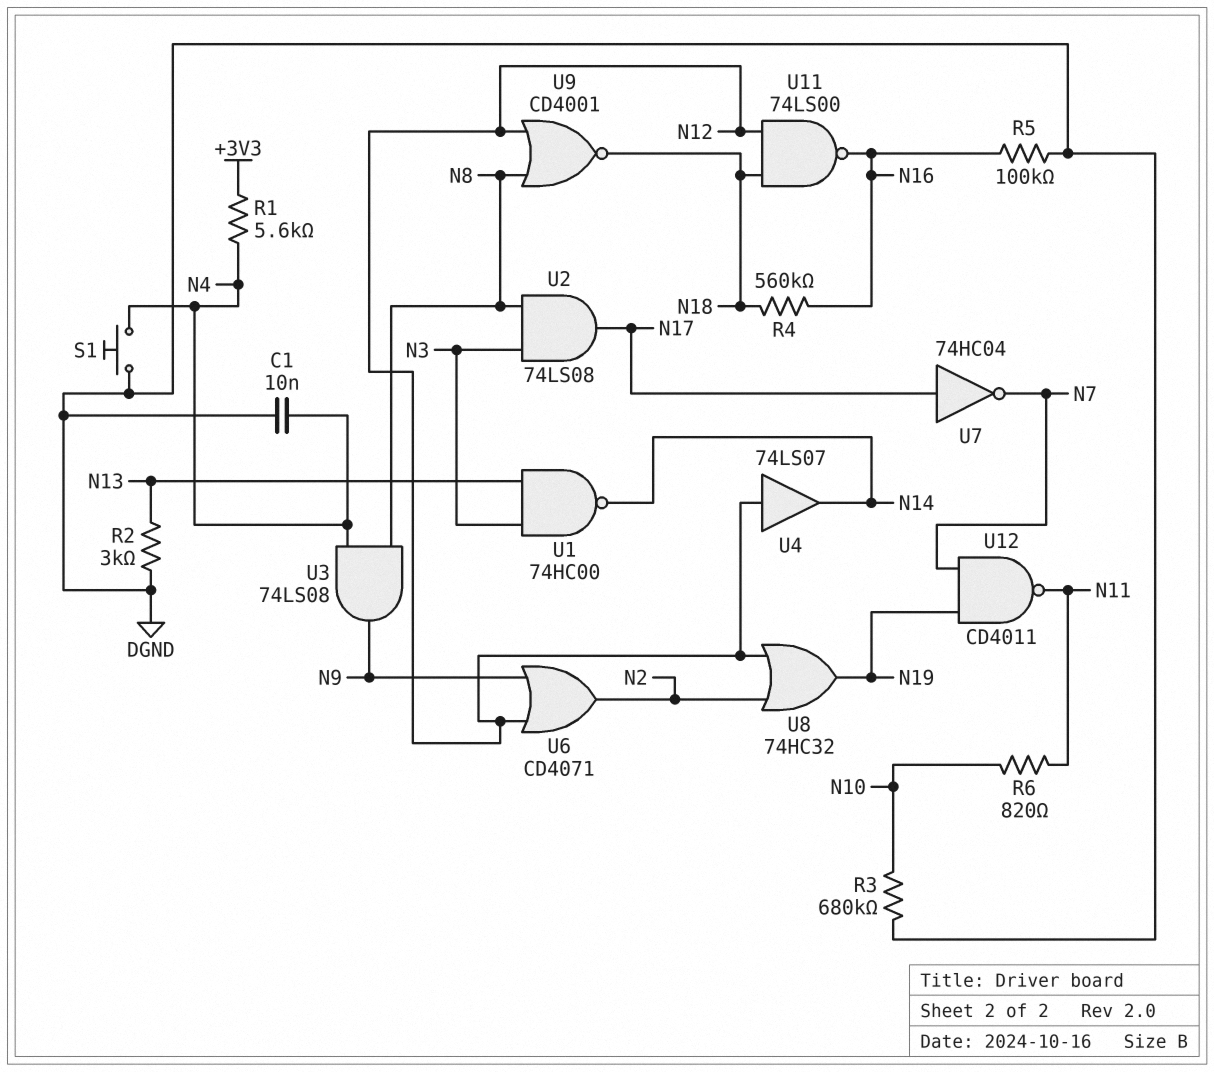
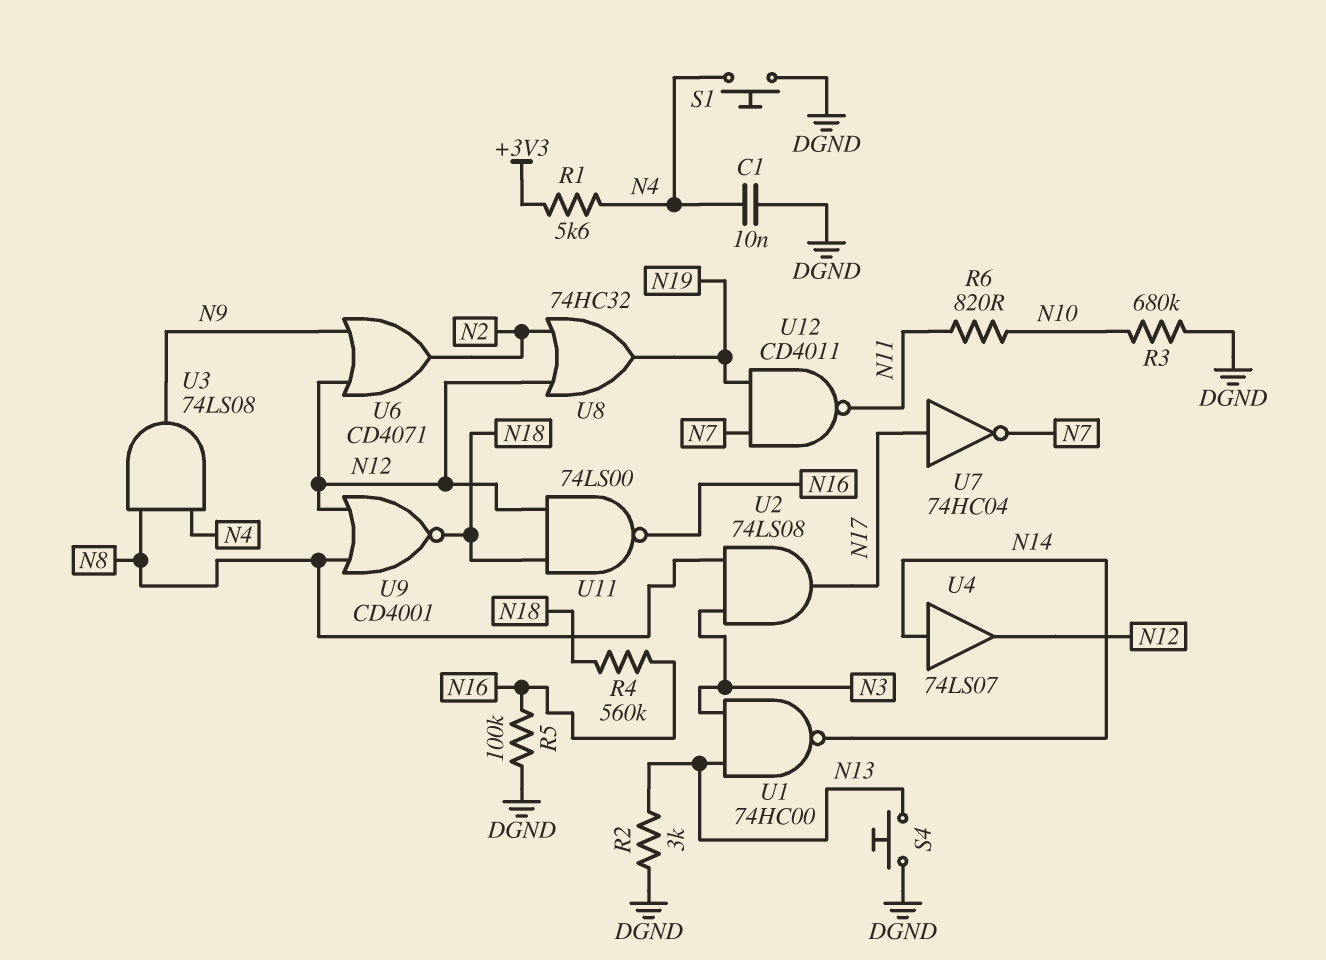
S4: none -> button (DGND, N13)
U4: buffer 74LS07 (in N12, out N14) -> buffer 74LS07 (in N14, out N12)

